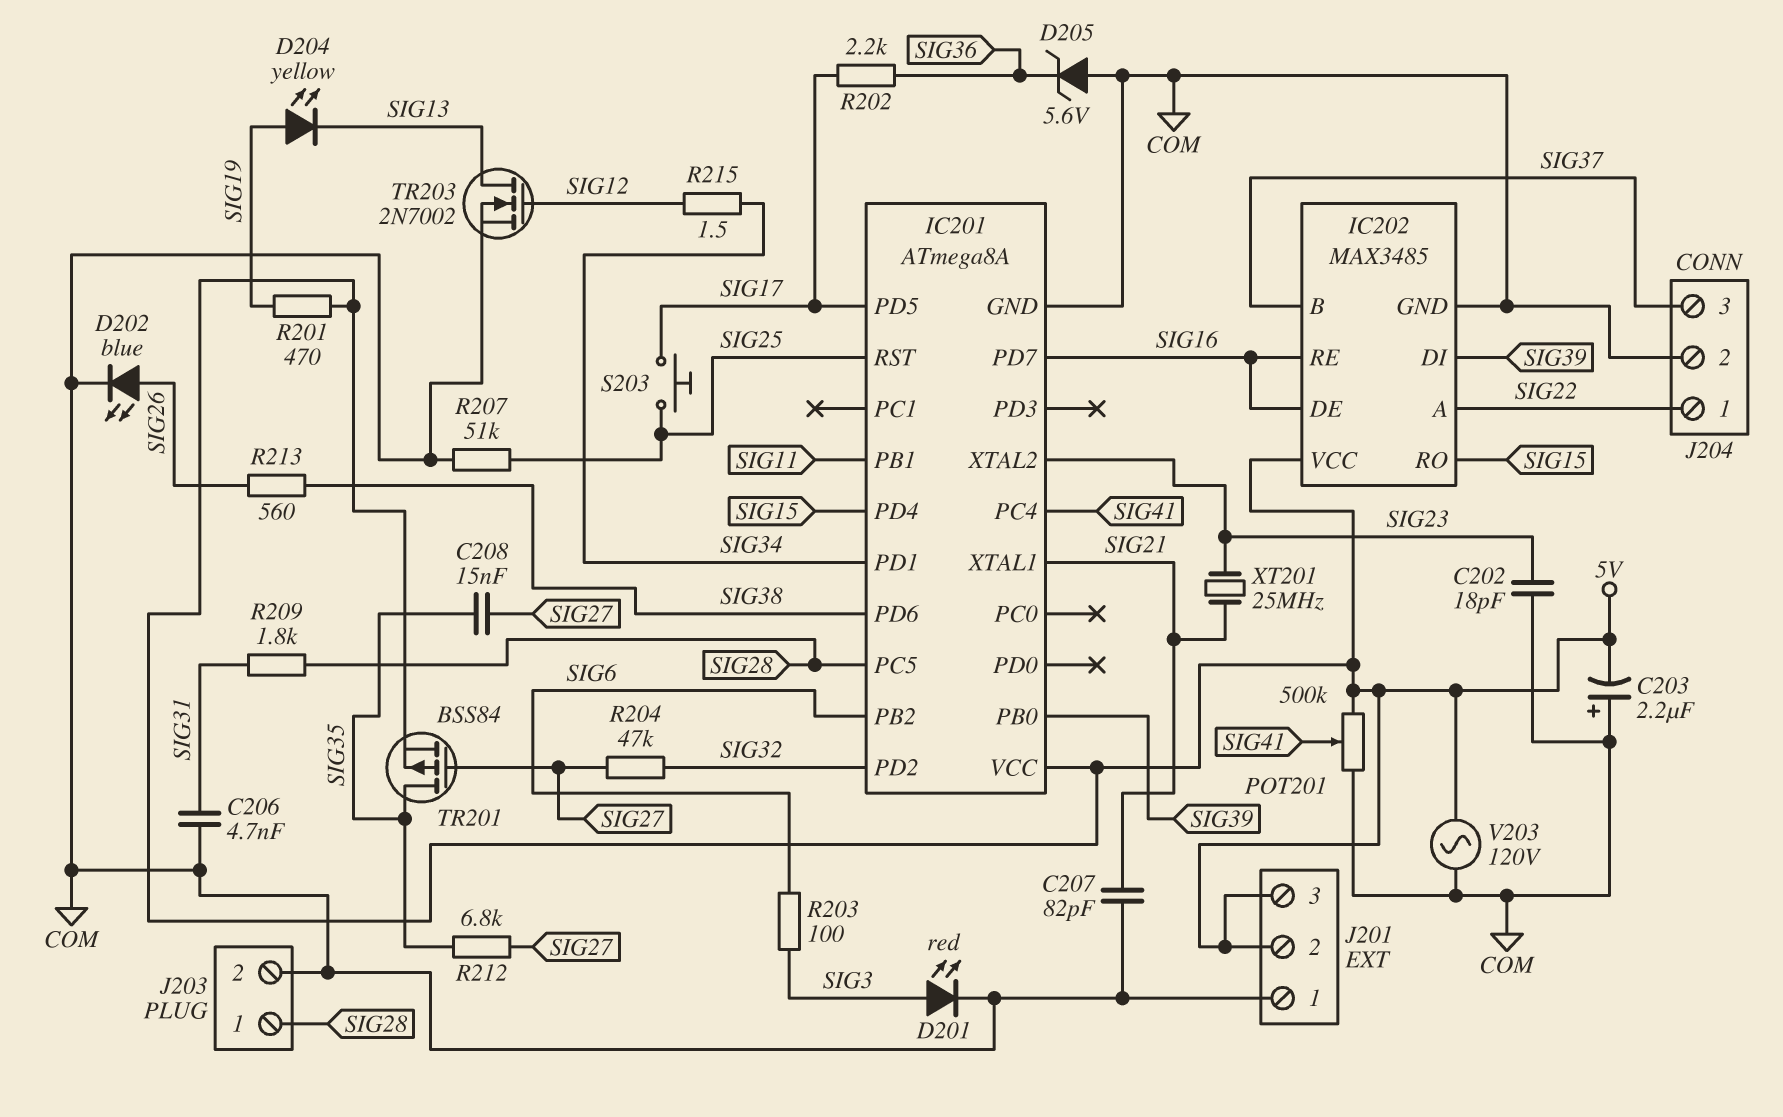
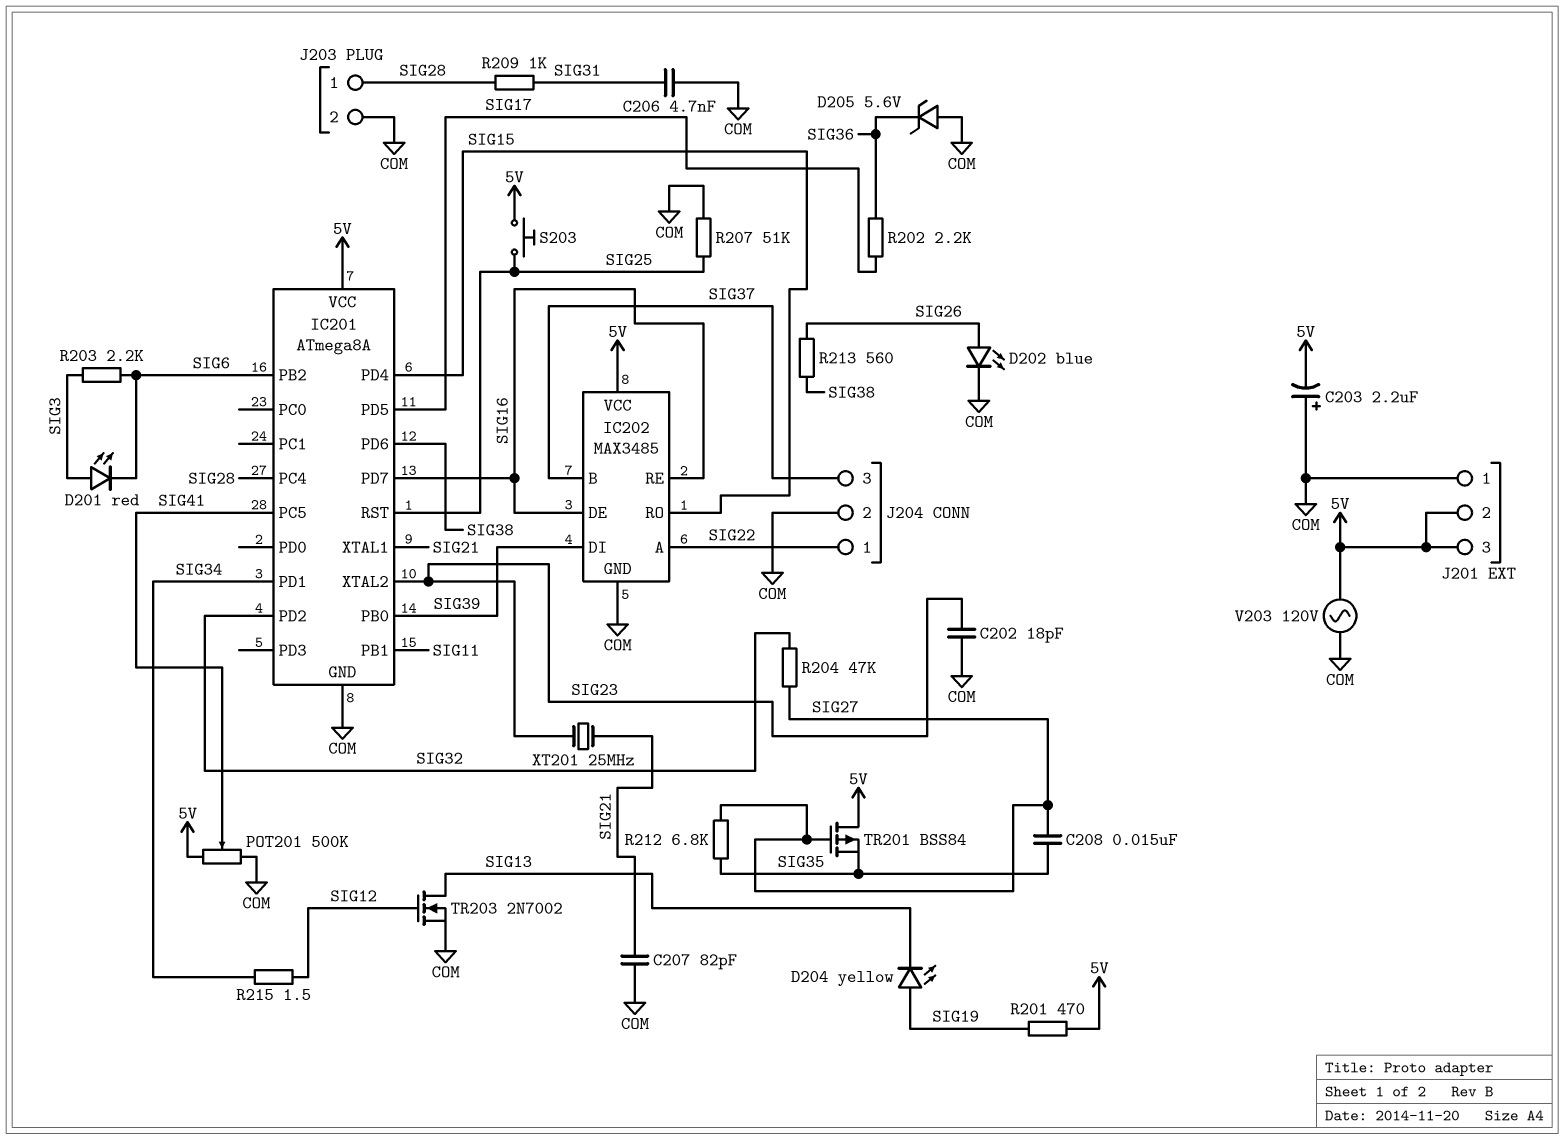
D201: LED red (A SIG3, K COM) -> LED red (A SIG3, K SIG6)
IC201 pin PC4: SIG41 -> SIG28
IC201 pin PC5: SIG28 -> SIG41
R203: 100 (SIG3, SIG6) -> 2.2k (SIG3, SIG6)
R209: 1.8k (SIG28, SIG31) -> 1k (SIG28, SIG31)
S203: button (SIG17, SIG25) -> button (5V, SIG25)
TR201: PMOS BSS84 (G SIG27, D SIG35, S 5V) -> PMOS BSS84 (G SIG27, D 5V, S SIG35)

